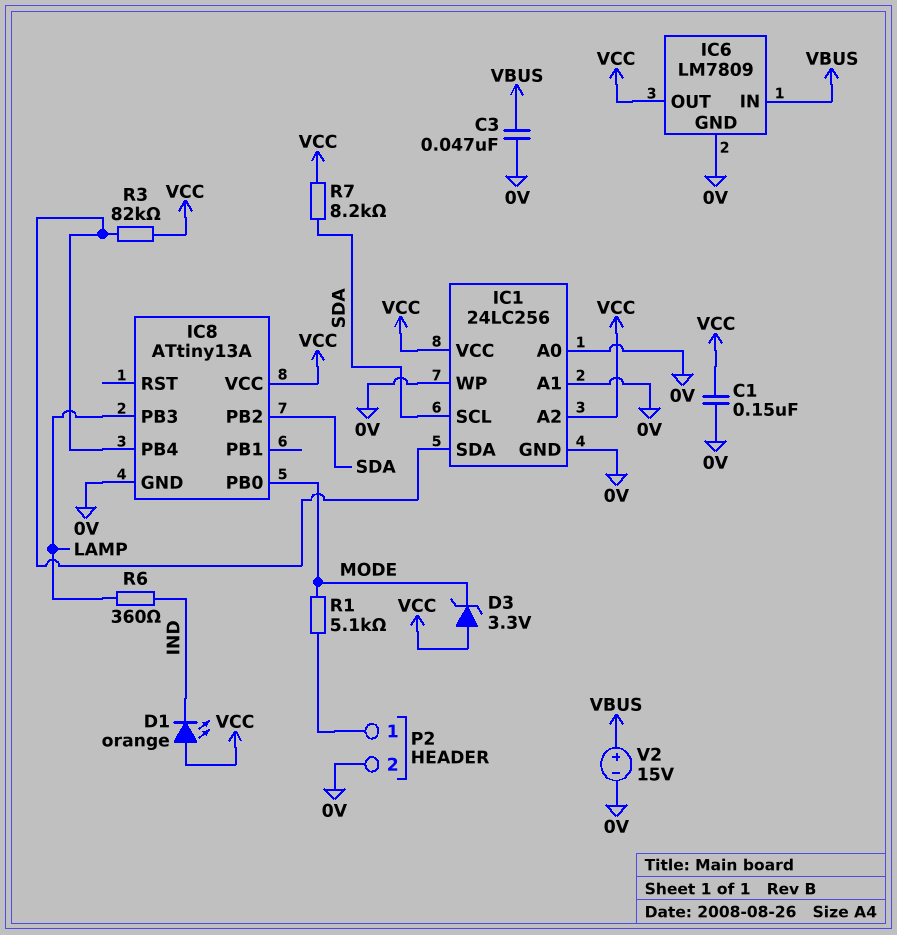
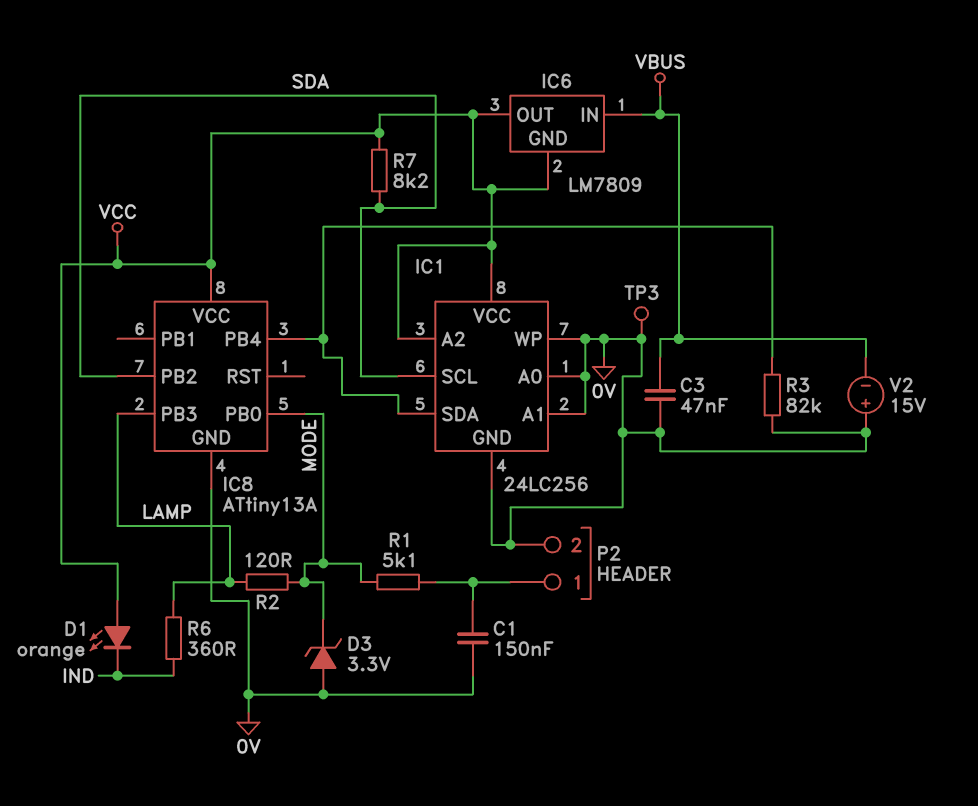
C1: 150nF (0V, VCC) -> 150nF (0V, P2/1)
D3: zener 3.3V (A VCC, K MODE) -> zener 3.3V (A 0V, K MODE)
IC6 pin GND: 0V -> VCC
R2: none -> 120 (LAMP, MODE)
R3: 82k (IC1/SDA, VCC) -> 82k (0V, IC1/SDA)
TP3: none -> test point (0V)
V2: 15V (plus VBUS, minus 0V) -> 15V (plus 0V, minus VBUS)

